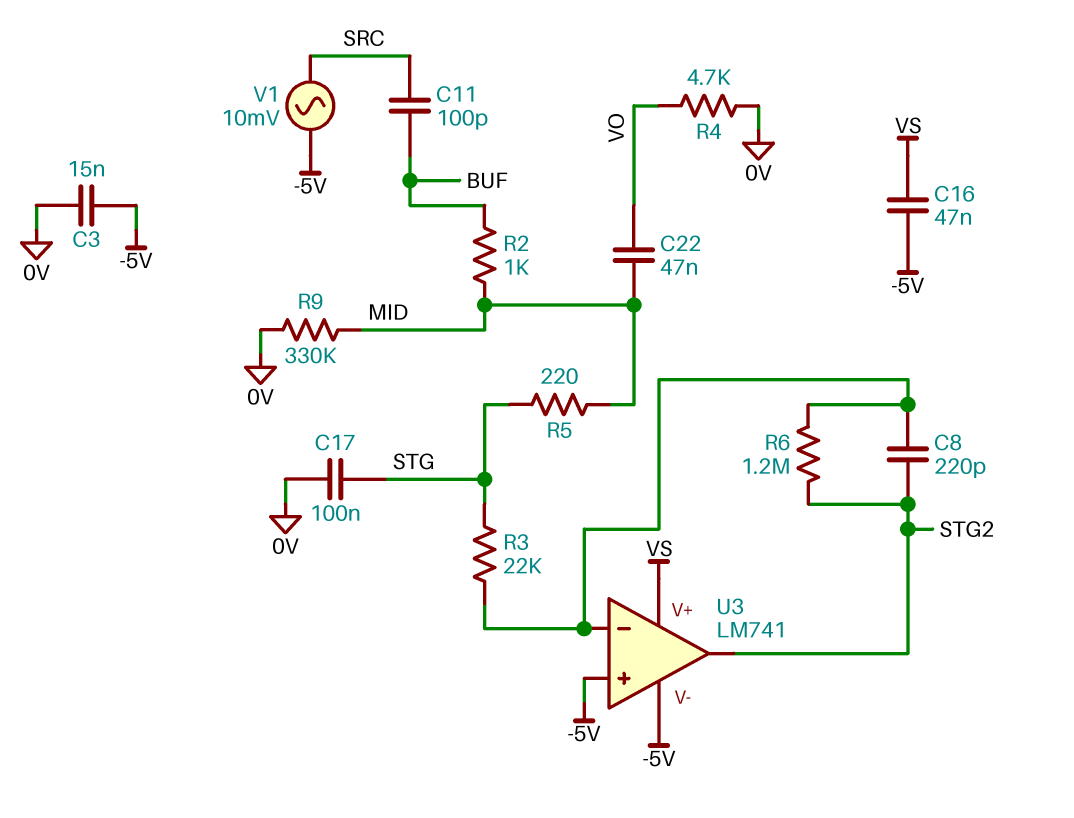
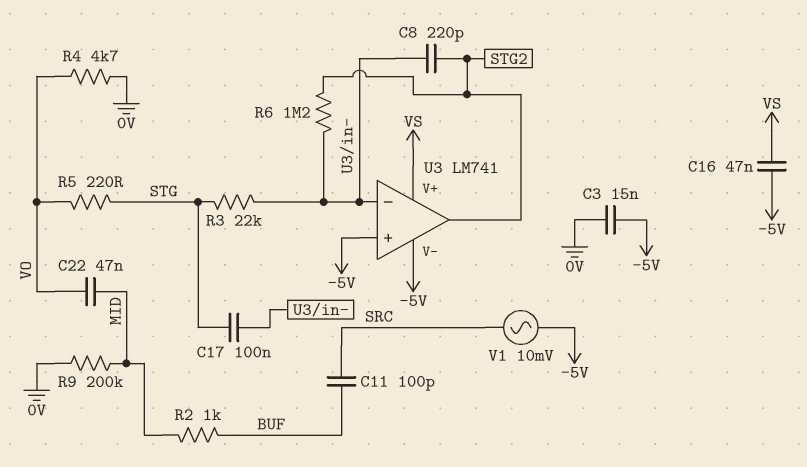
C17: 100nF (0V, STG) -> 100nF (STG, U3/in-)
R5: 220 (MID, STG) -> 220 (STG, VO)
R9: 330k (0V, MID) -> 200k (0V, MID)

